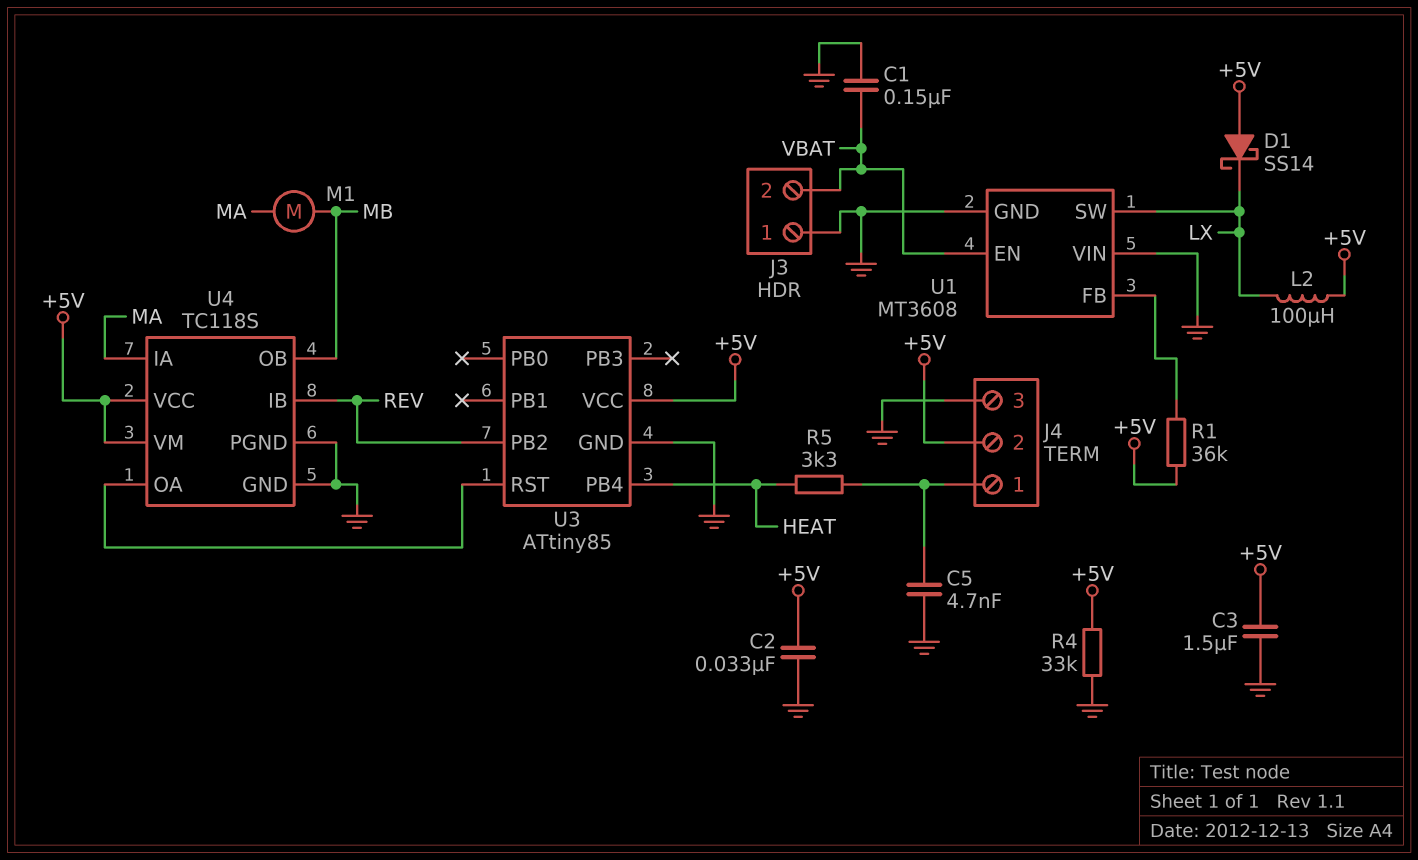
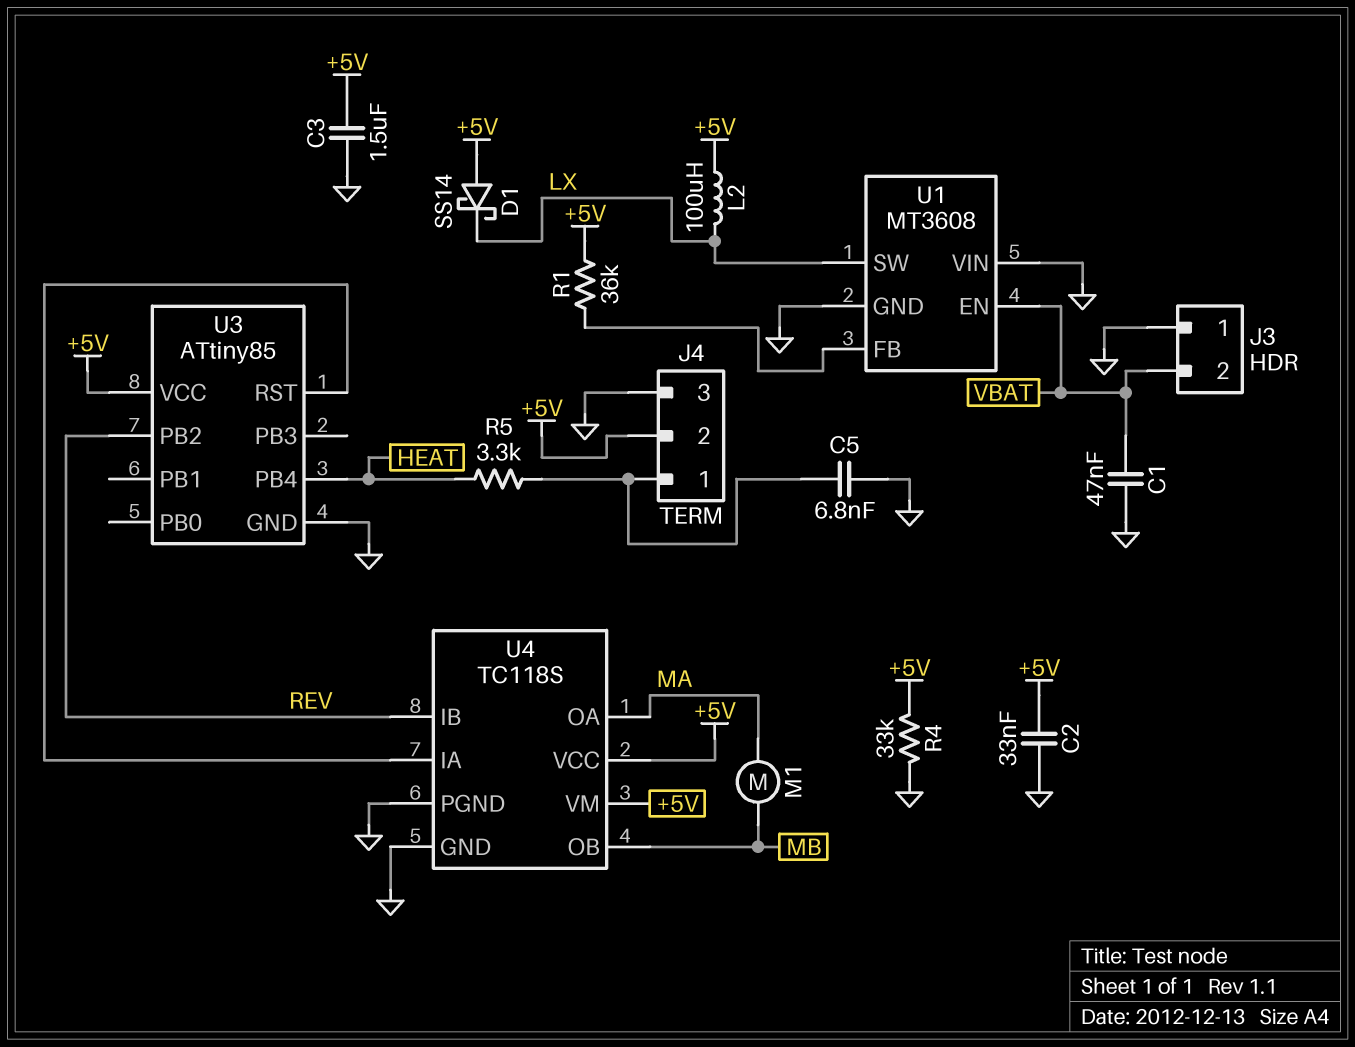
C1: 150nF (GND, VBAT) -> 47nF (GND, VBAT)
C5: 4.7nF (GND, J4/1) -> 6.8nF (GND, J4/1)
U4 pin IA: MA -> U3/RST
U4 pin OA: U3/RST -> MA

